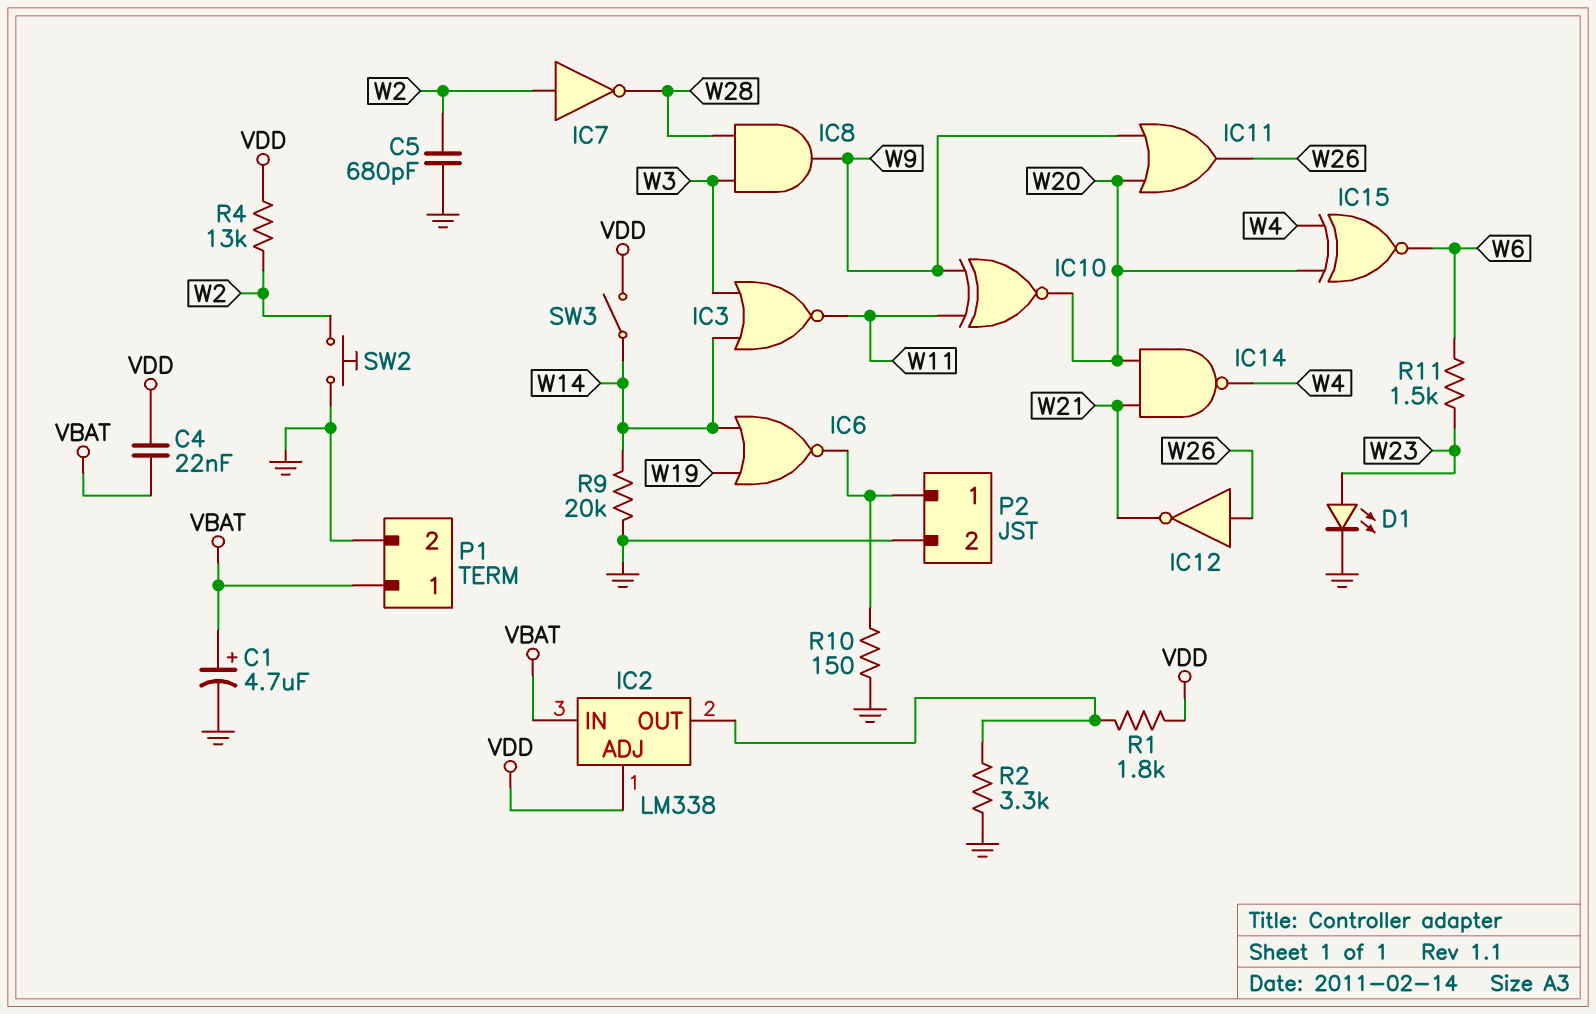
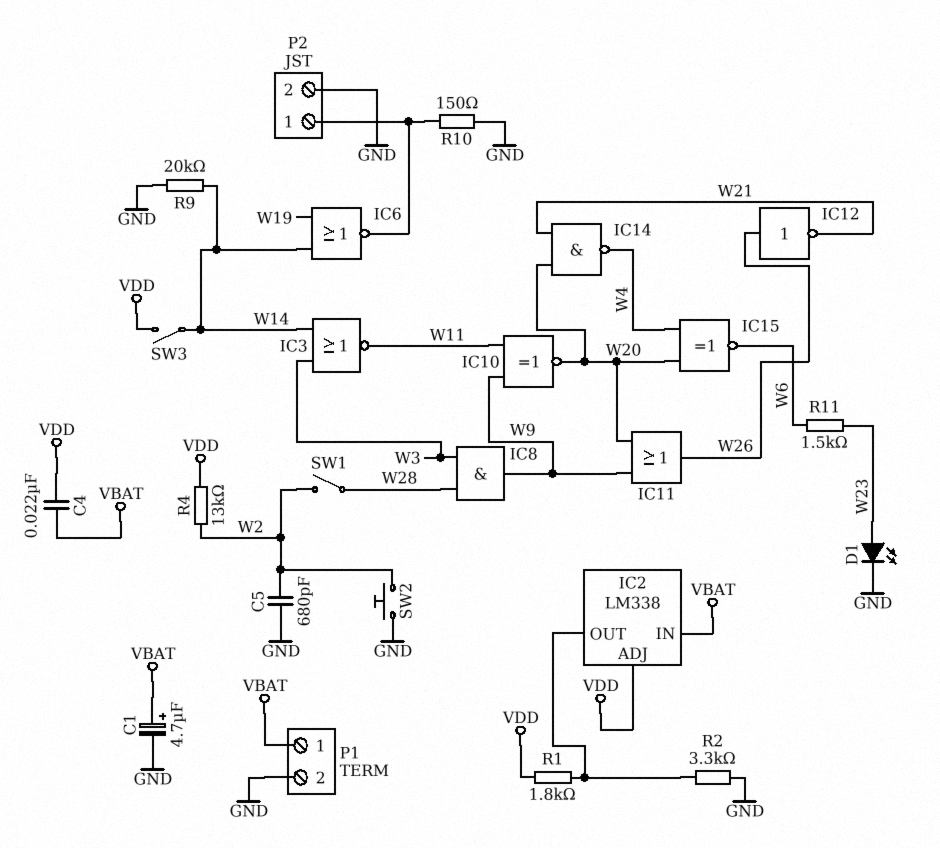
IC7: NOT (in W2, out W28) -> none
SW1: none -> switch (W2, W28)

